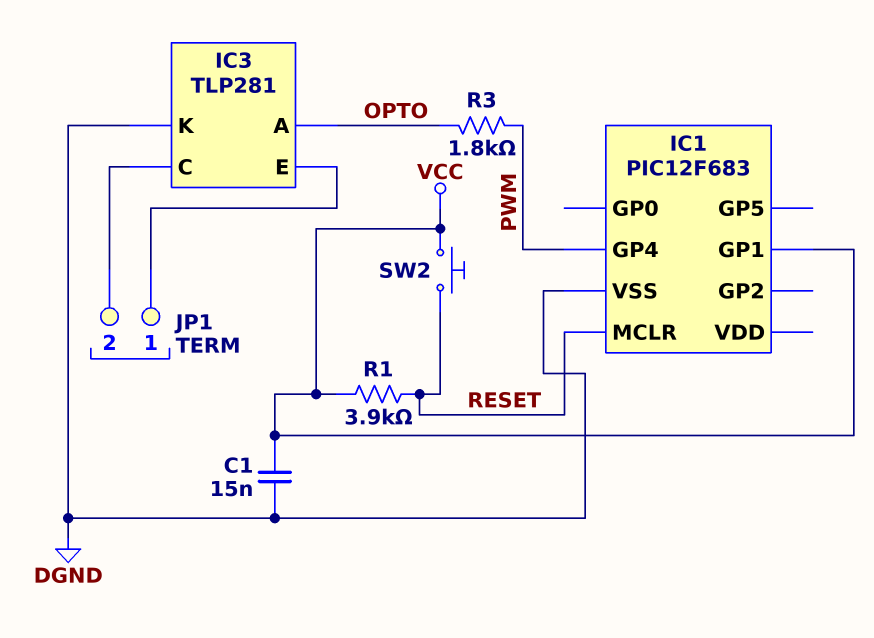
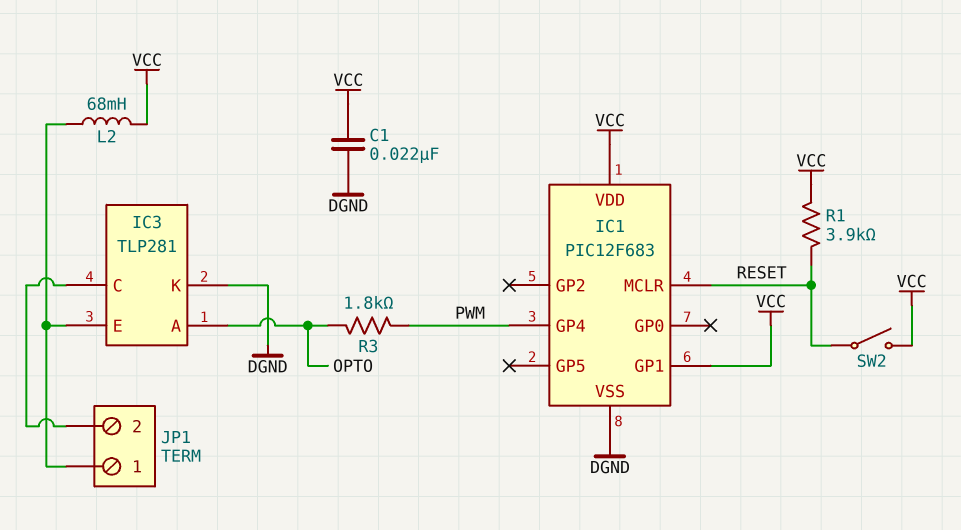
C1: 15nF (DGND, VCC) -> 22nF (DGND, VCC)
IC1 pin VDD: none -> VCC
L2: none -> 68mH (IC3/E, VCC)
SW2: button (RESET, VCC) -> switch (RESET, VCC)

